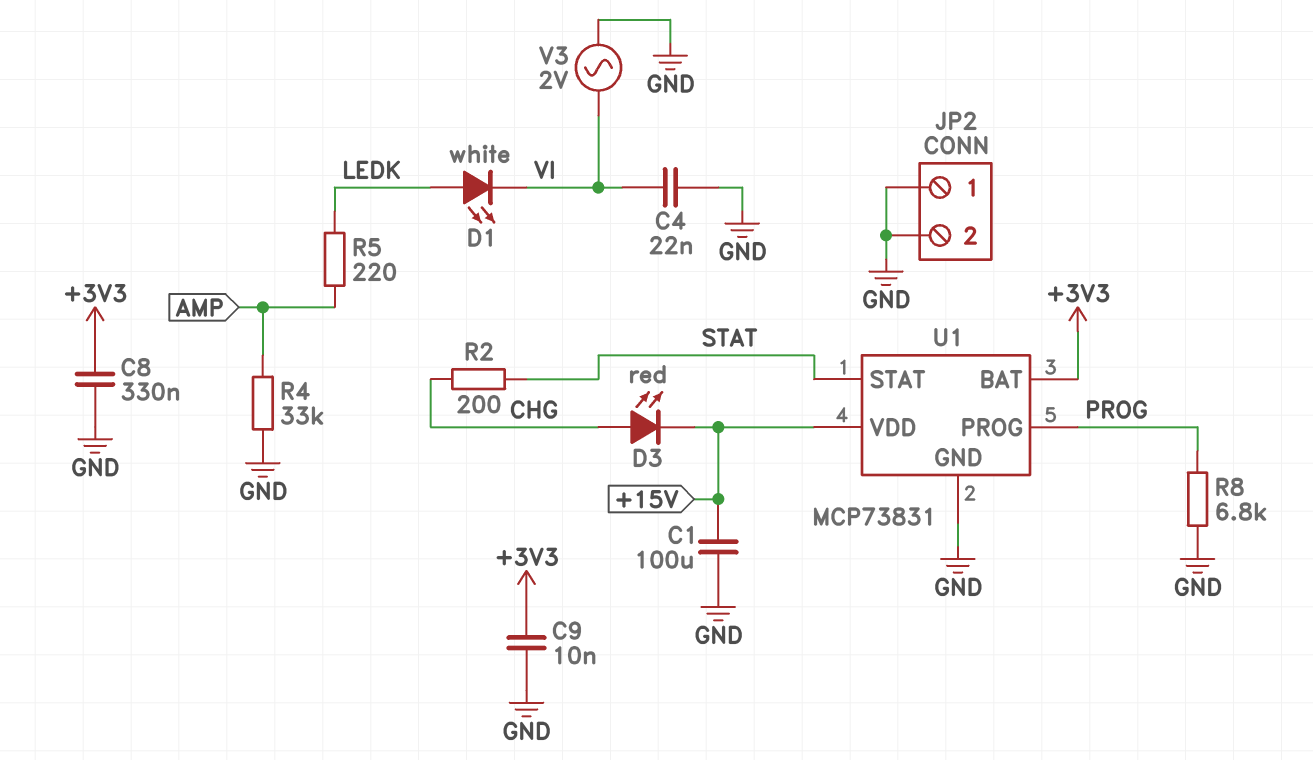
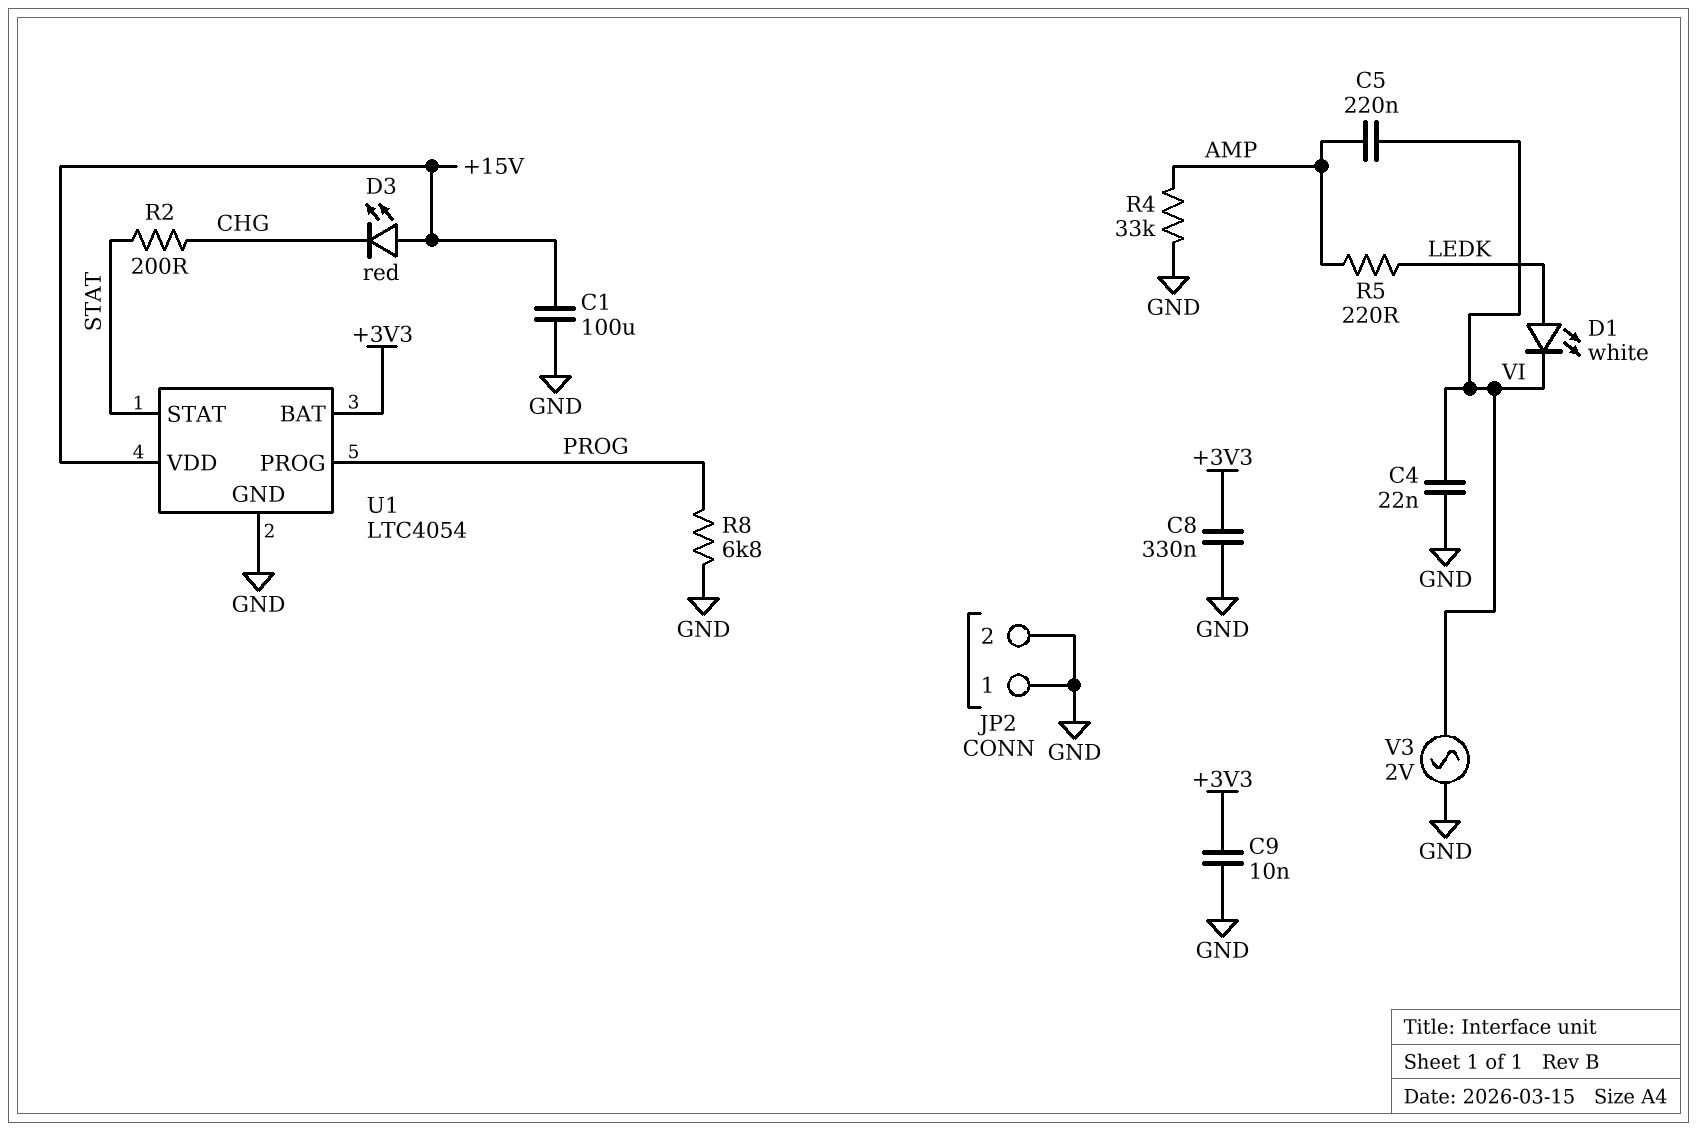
C5: none -> 220nF (AMP, VI)
D3: LED red (A CHG, K +15V) -> LED red (A +15V, K CHG)
U1: MCP73831 -> LTC4054

